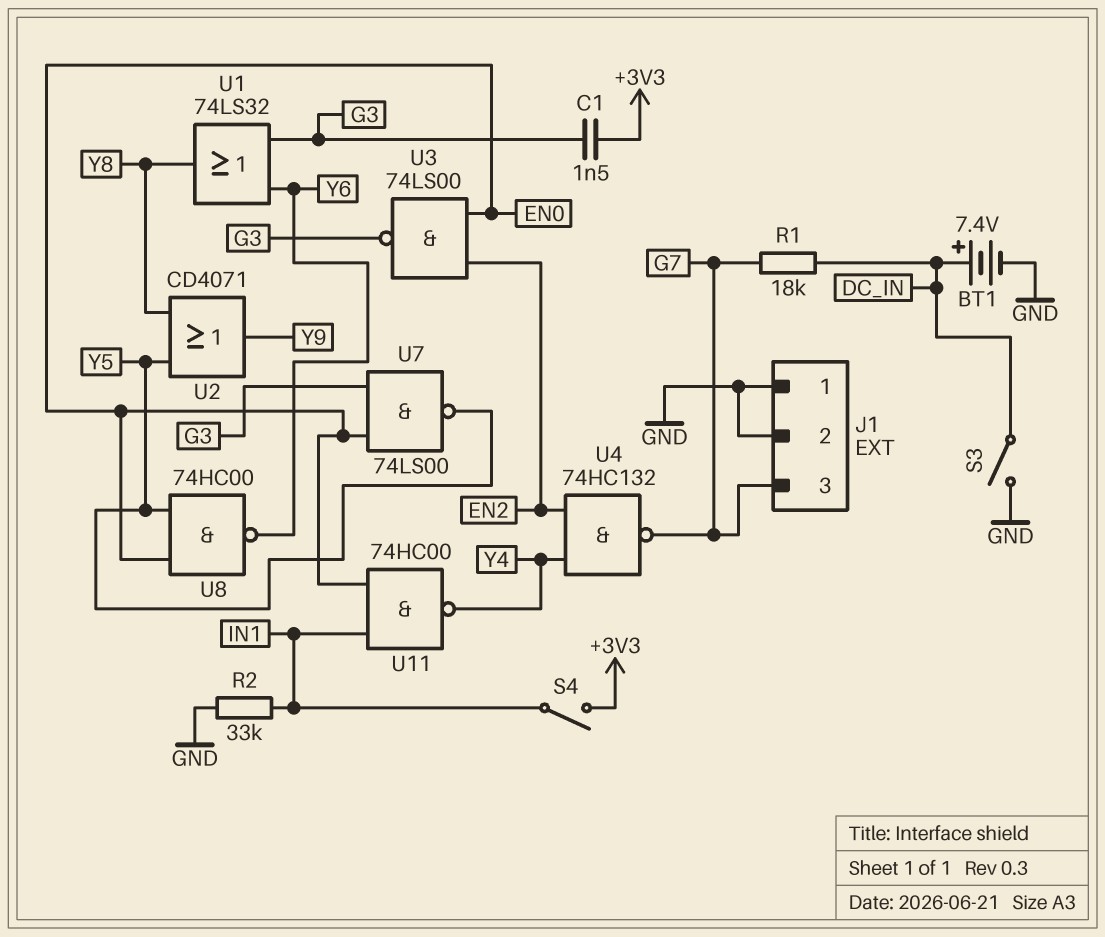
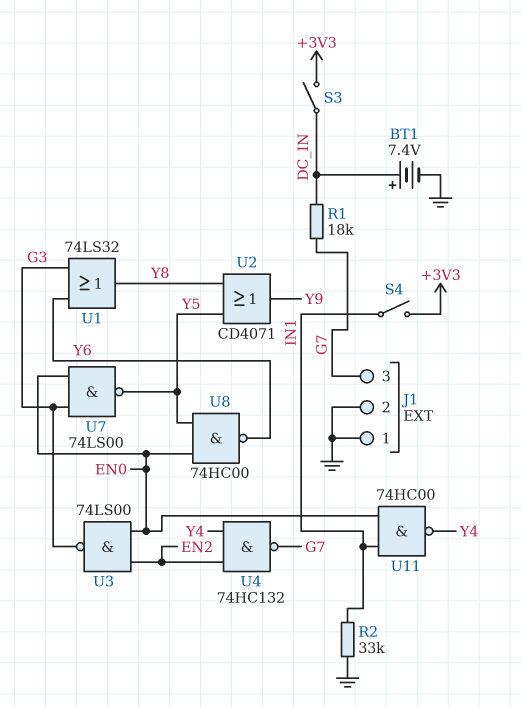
C1: 1.5nF (+3V3, G3) -> none
S3: switch (DC_IN, GND) -> switch (+3V3, DC_IN)

